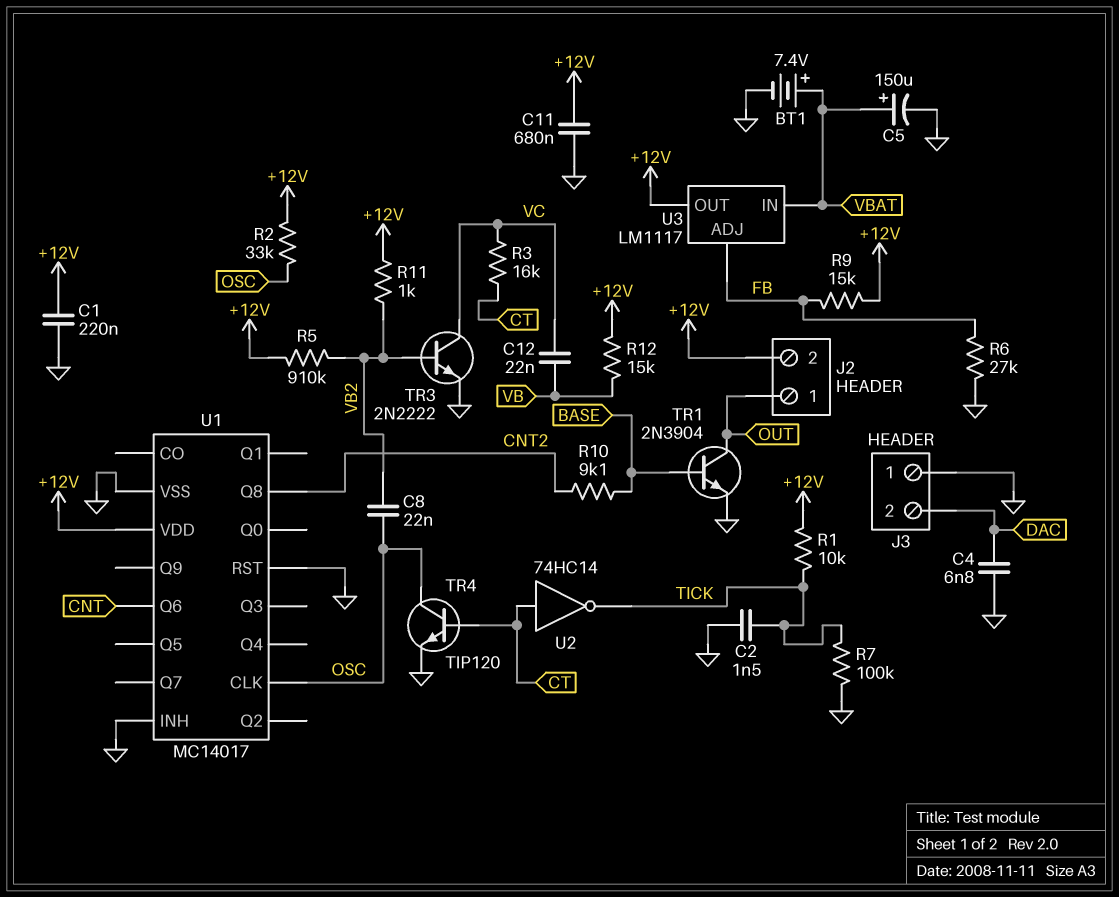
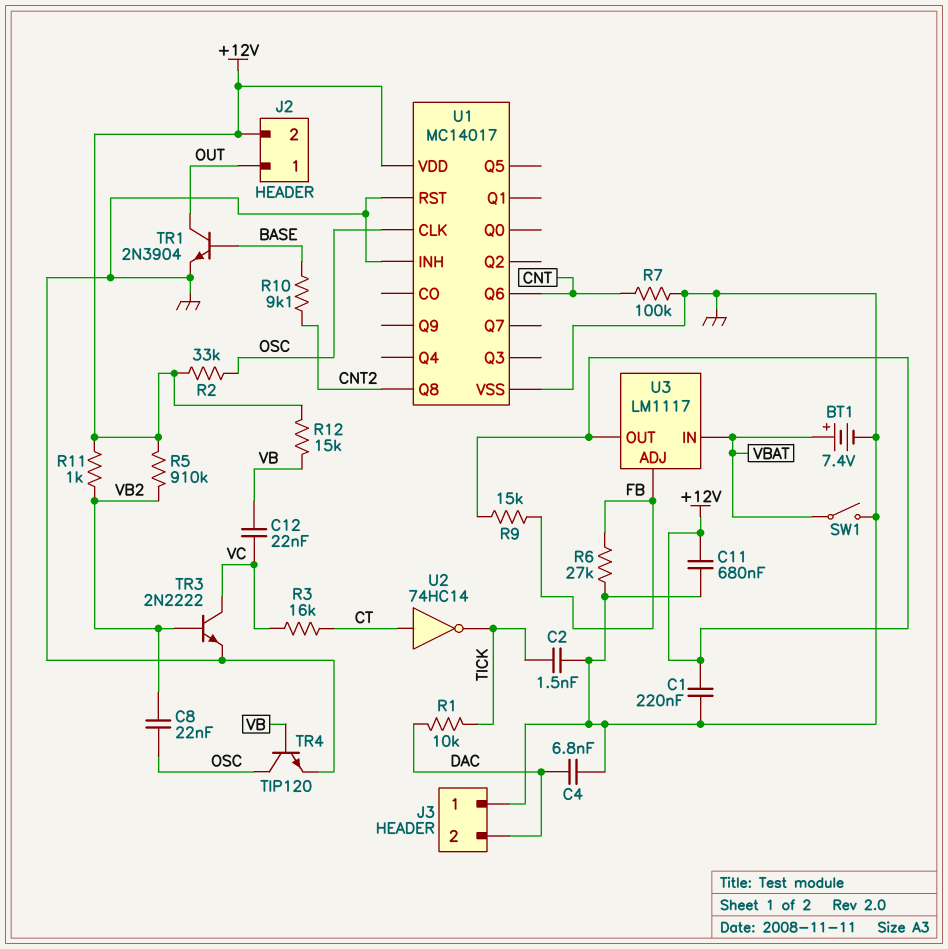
C5: 150uF (plus VBAT, minus GND) -> none
R1: 10k (+12V, TICK) -> 10k (DAC, TICK)
R7: 100k (GND, TICK) -> 100k (CNT, GND)
SW1: none -> switch (GND, VBAT)
TR4: NPN TIP120 (B CT, C OSC, E GND) -> NPN TIP120 (B VB, C OSC, E GND)

